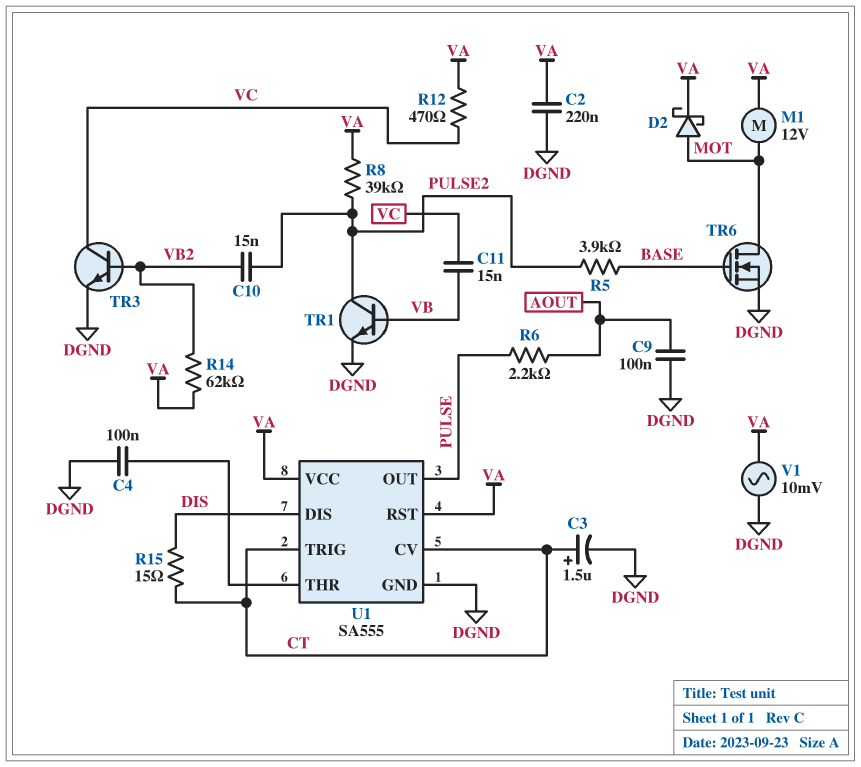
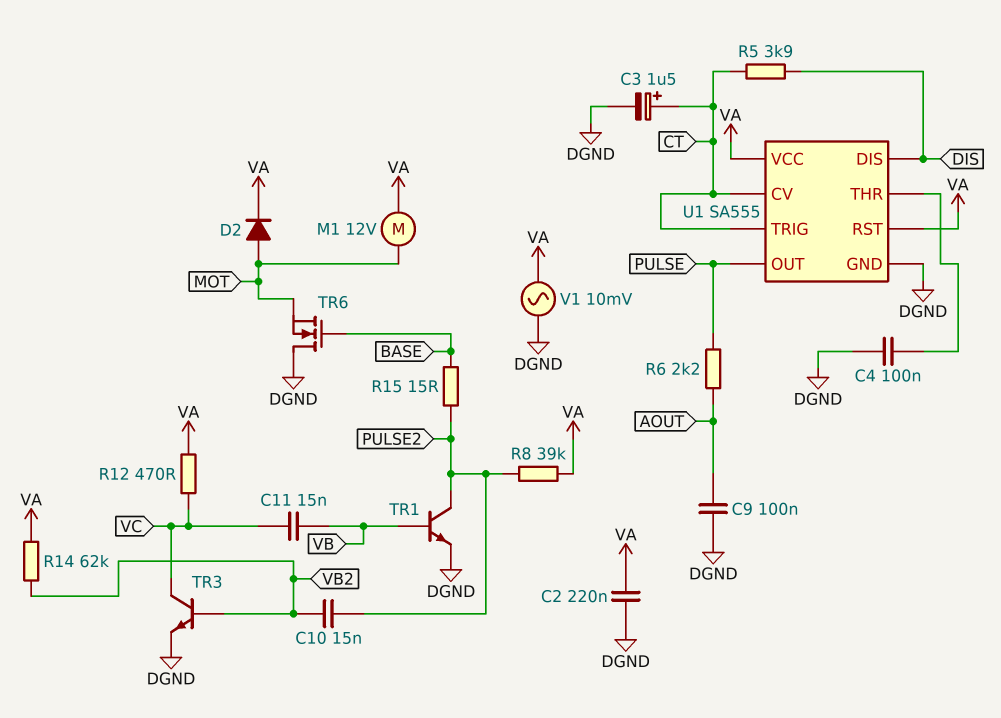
D2: schottky (A MOT, K VA) -> diode (A MOT, K VA)
R5: 3.9k (BASE, PULSE2) -> 3.9k (CT, DIS)
R15: 15 (CT, DIS) -> 15 (BASE, PULSE2)
TR6: NMOS (G BASE, D MOT, S DGND) -> NMOS (G BASE, D DGND, S MOT)

